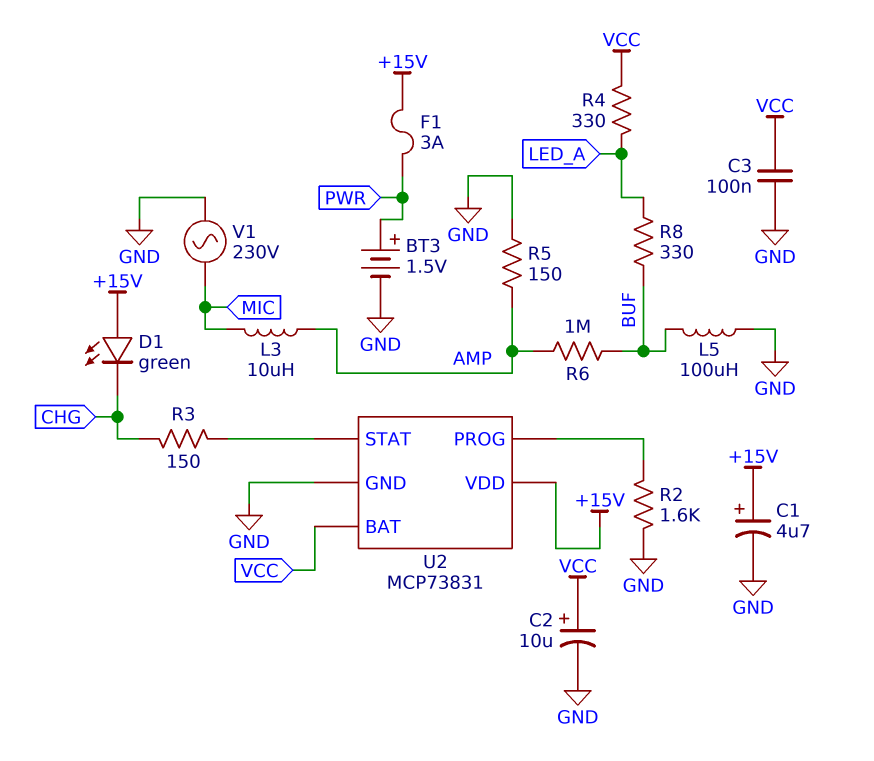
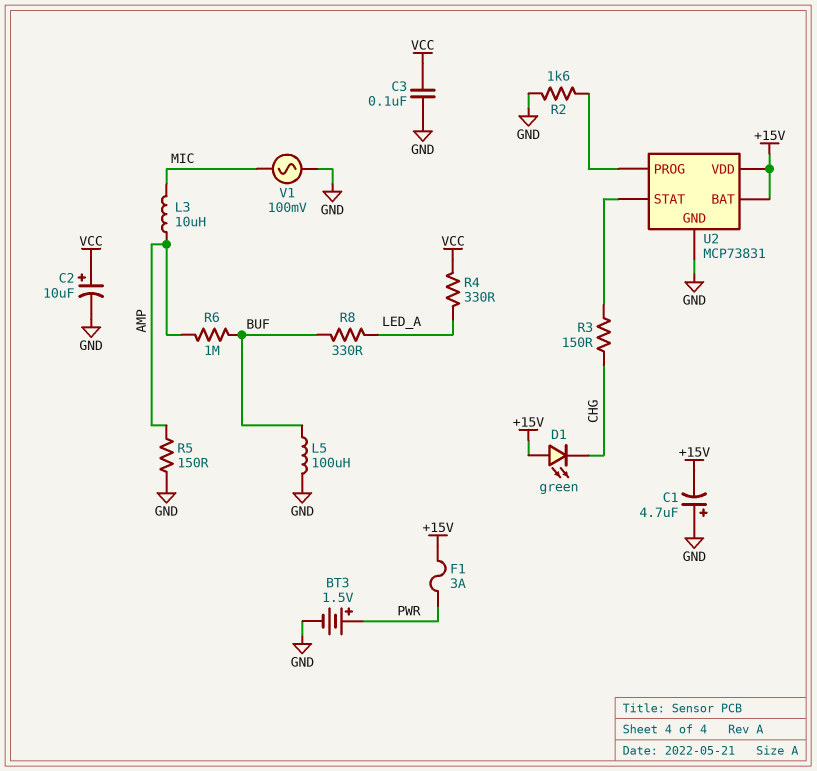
C1: 4.7uF (plus +15V, minus GND) -> 4.7uF (plus GND, minus +15V)
U2 pin BAT: VCC -> +15V
V1: AC 230V (GND, MIC) -> AC 100mV (GND, MIC)

